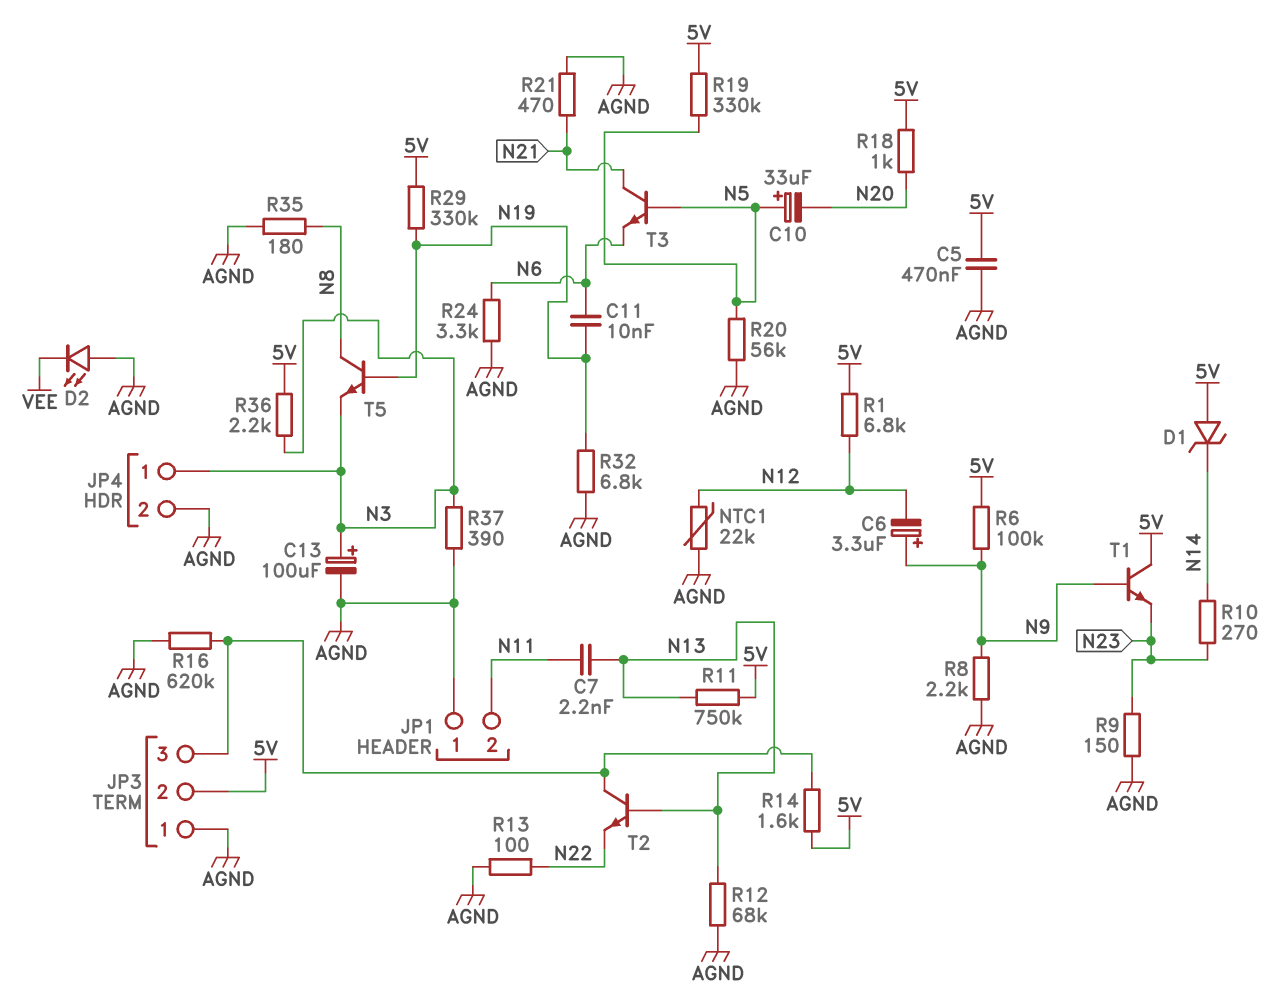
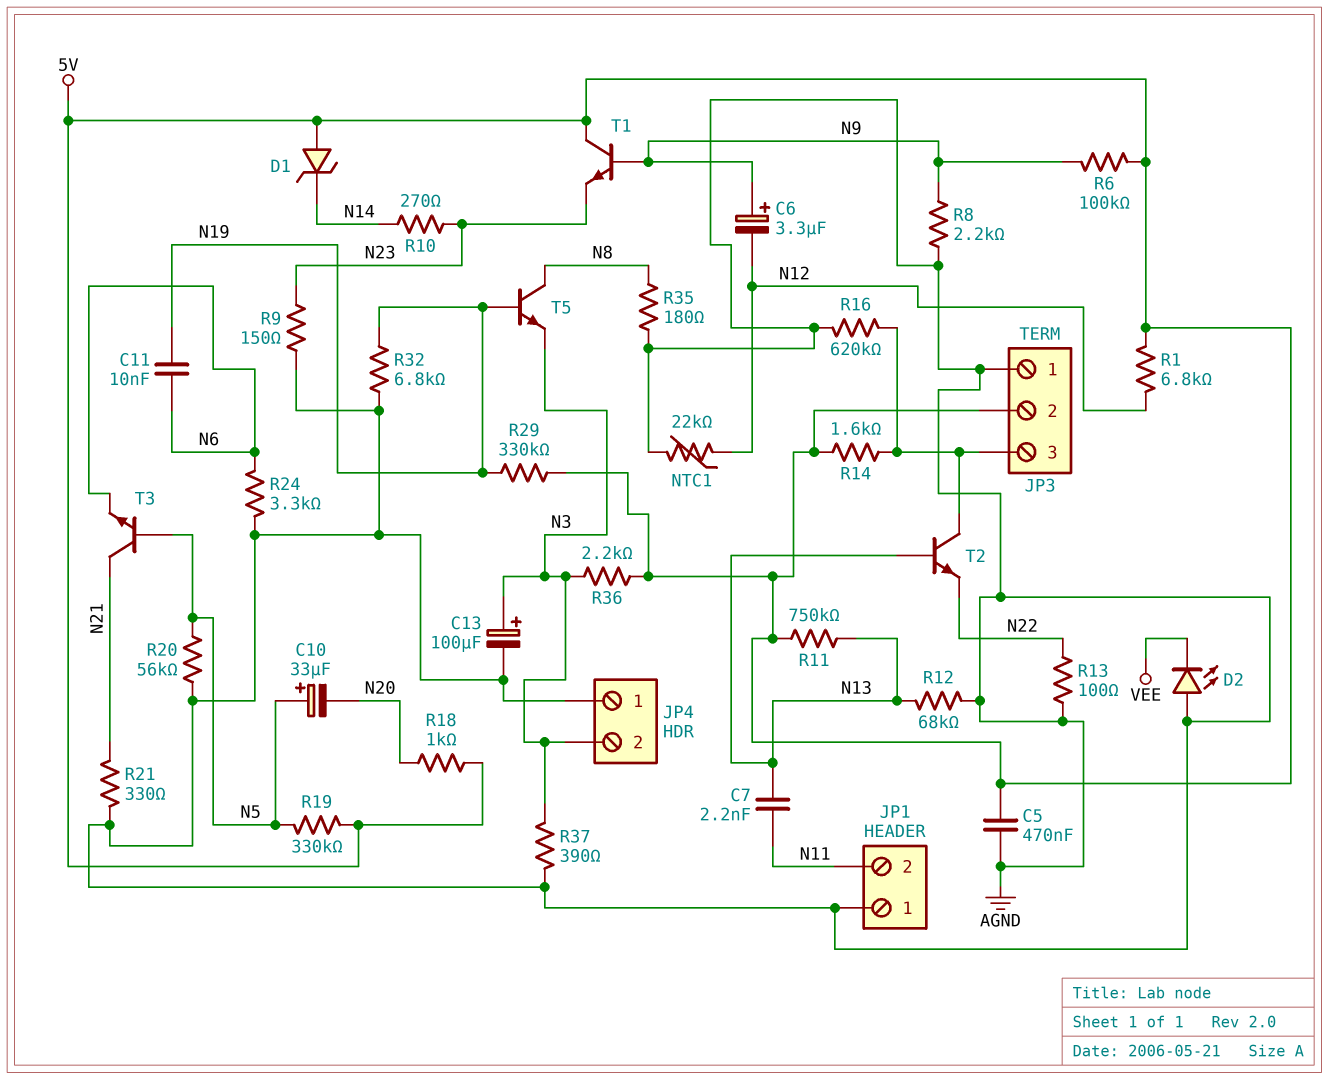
JP4 pin 1: N3 -> AGND
JP4 pin 2: AGND -> N3
R21: 470 (AGND, N21) -> 330 (AGND, N21)

